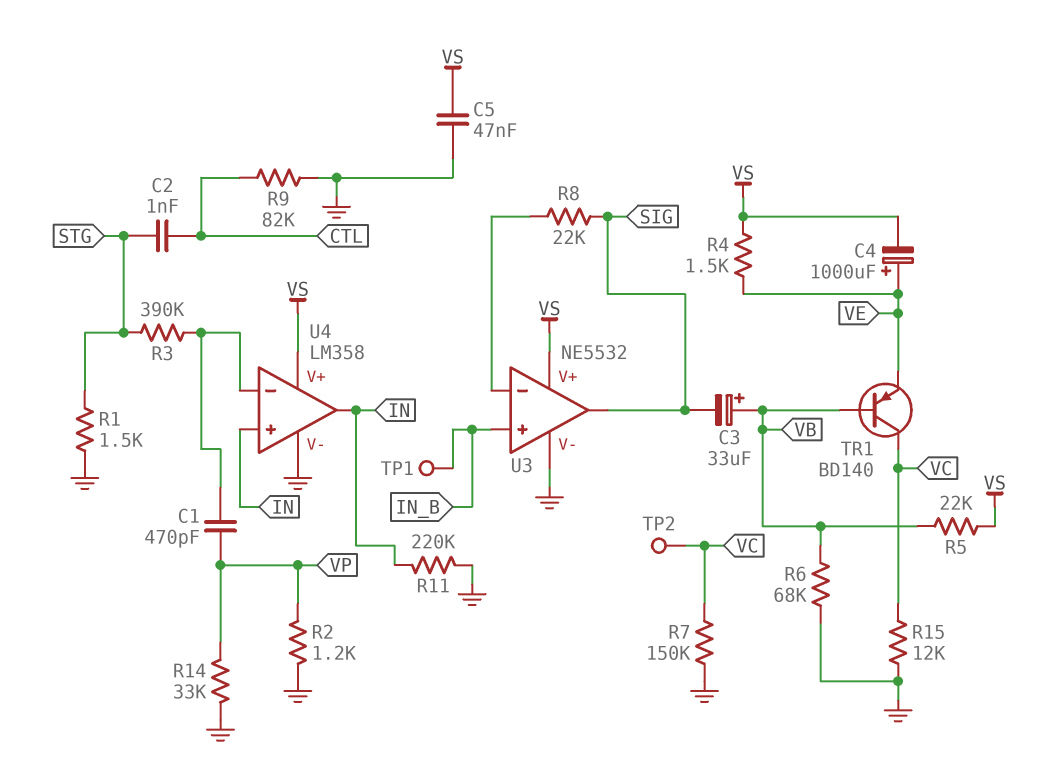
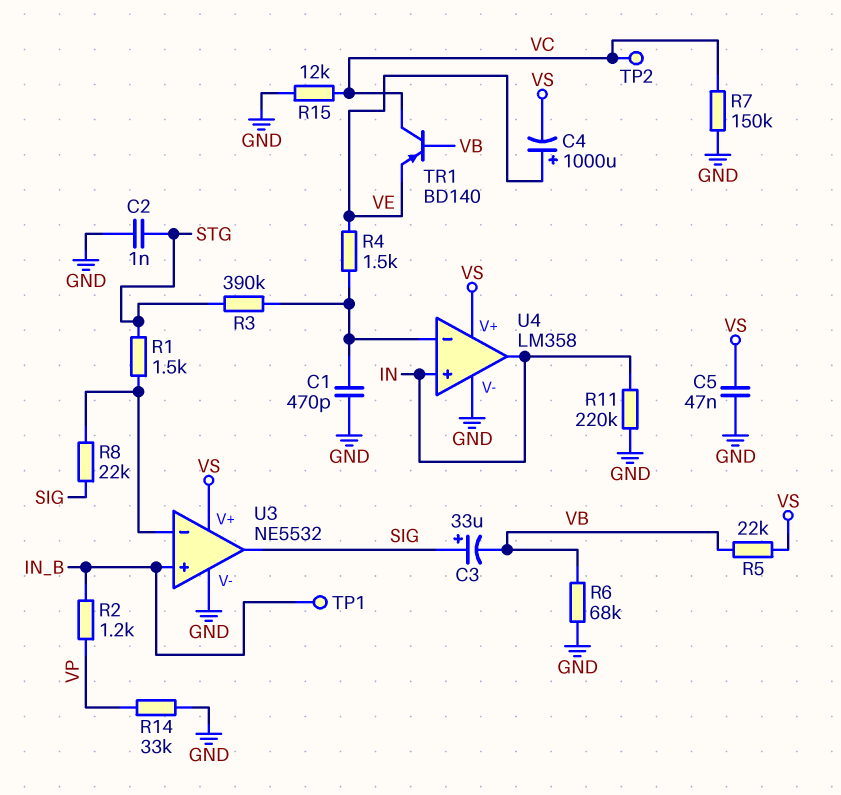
C1: 470pF (U4/in-, VP) -> 470pF (GND, U4/in-)
C2: 1nF (CTL, STG) -> 1nF (GND, STG)
C3: 33uF (plus VB, minus SIG) -> 33uF (plus SIG, minus VB)
R1: 1.5k (GND, STG) -> 1.5k (STG, U3/in-)
R2: 1.2k (GND, VP) -> 1.2k (IN_B, VP)
R4: 1.5k (VE, VS) -> 1.5k (U4/in-, VE)
R9: 82k (CTL, GND) -> none

